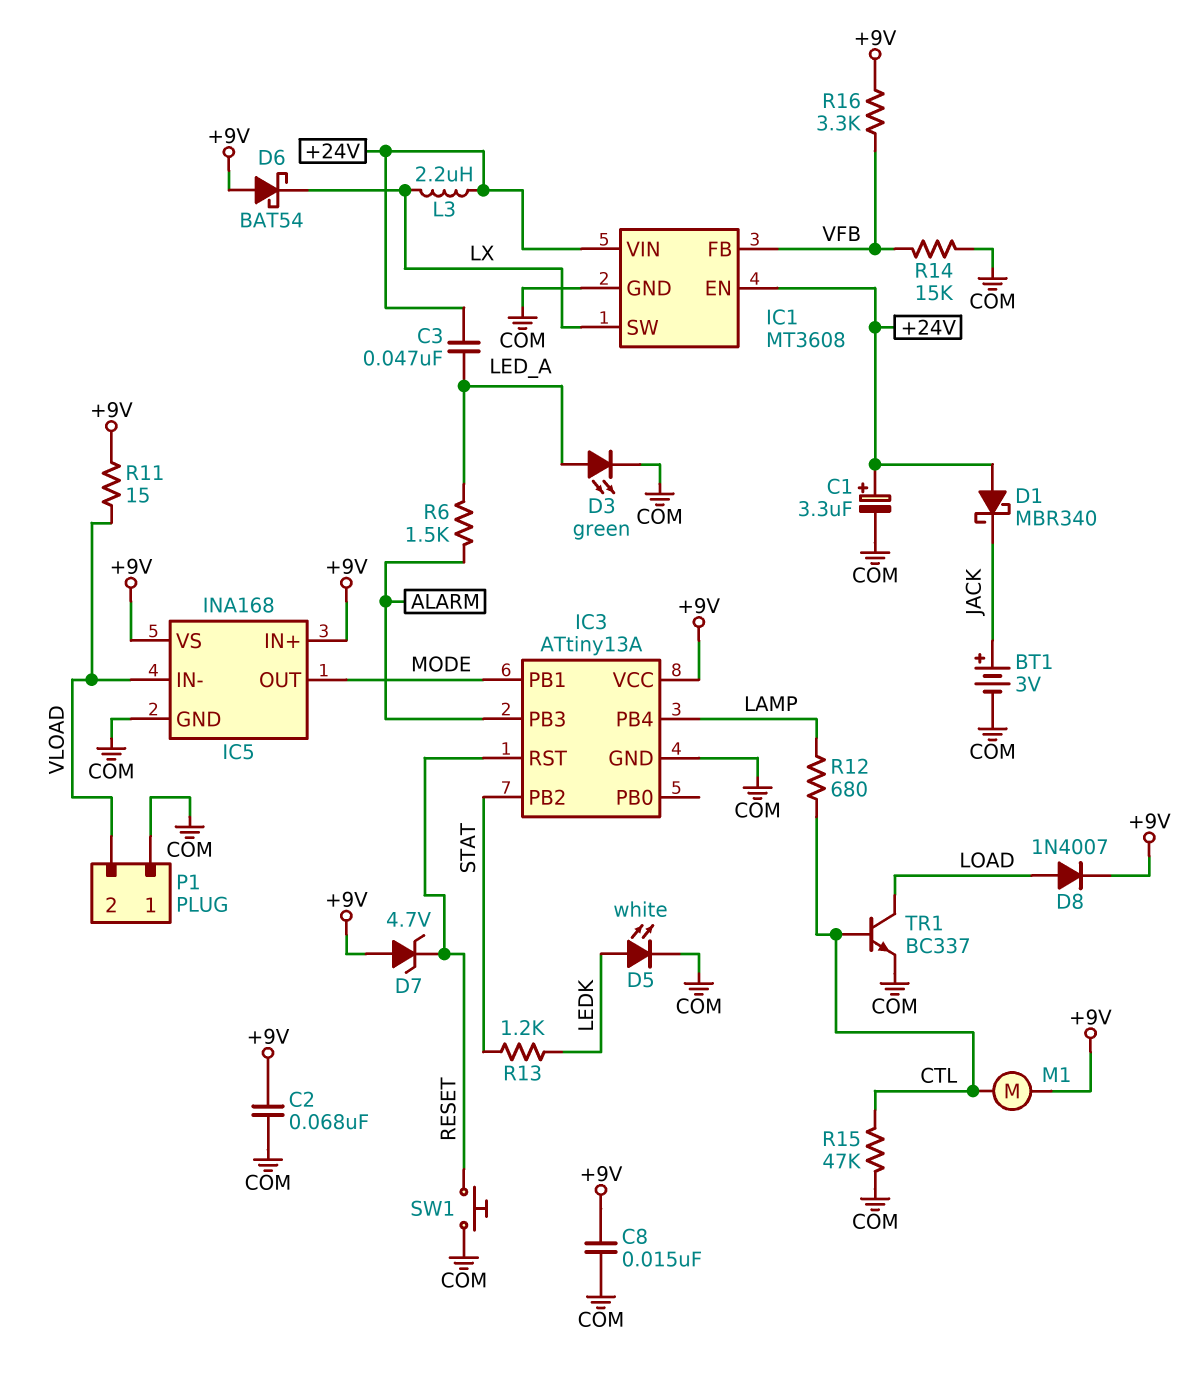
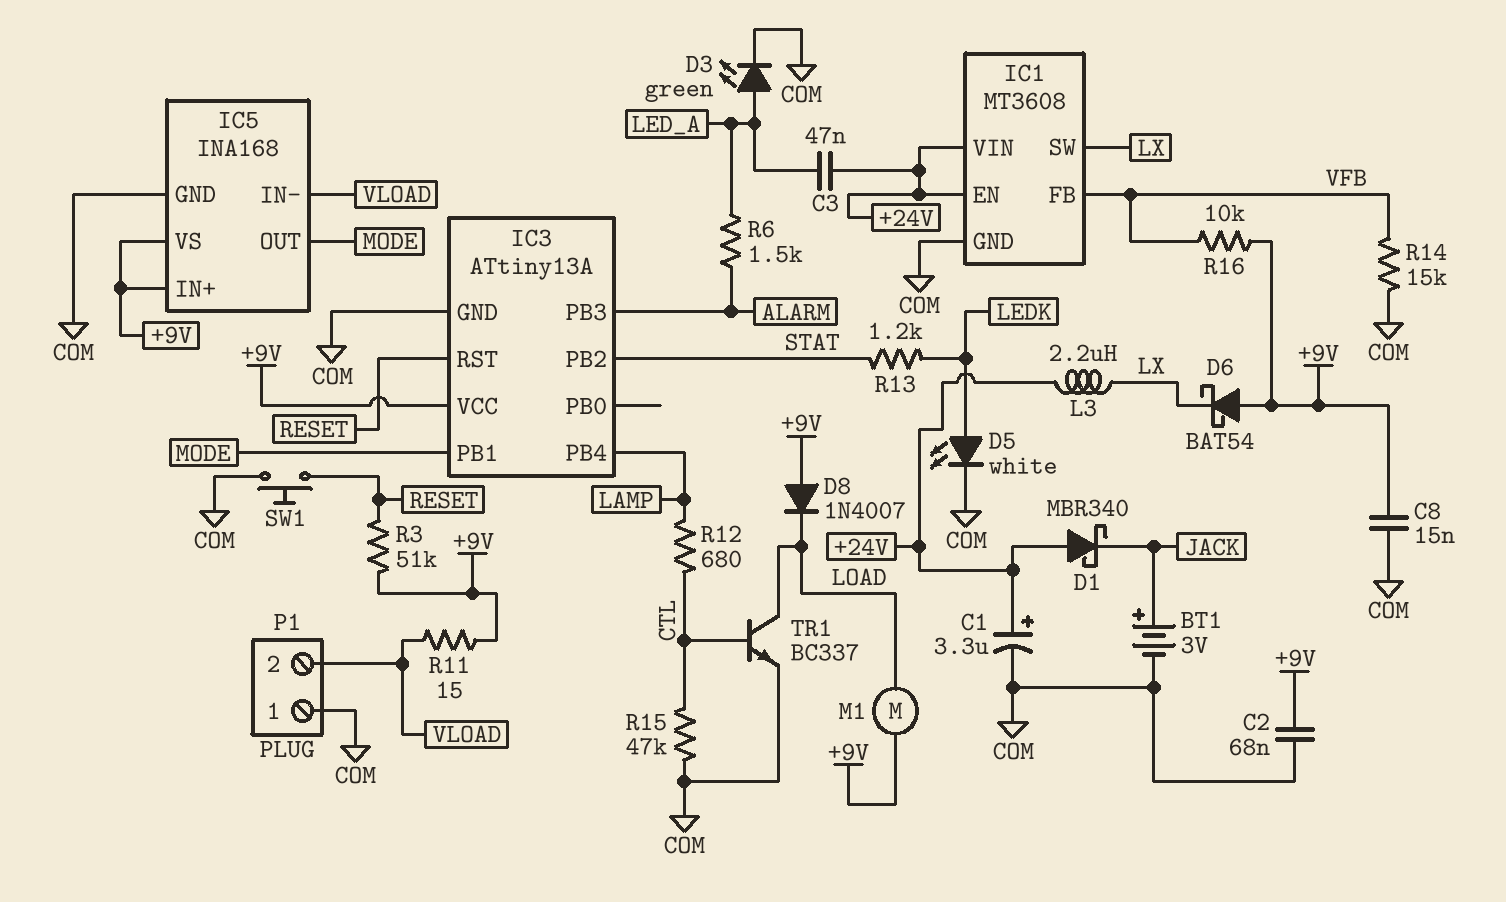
D7: zener 4.7V (A +9V, K RESET) -> none
D8: diode 1N4007 (A LOAD, K +9V) -> diode 1N4007 (A +9V, K LOAD)
M1: motor (+9V, CTL) -> motor (+9V, LOAD)
R3: none -> 51k (+9V, RESET)
R16: 3.3k (+9V, VFB) -> 10k (+9V, VFB)

